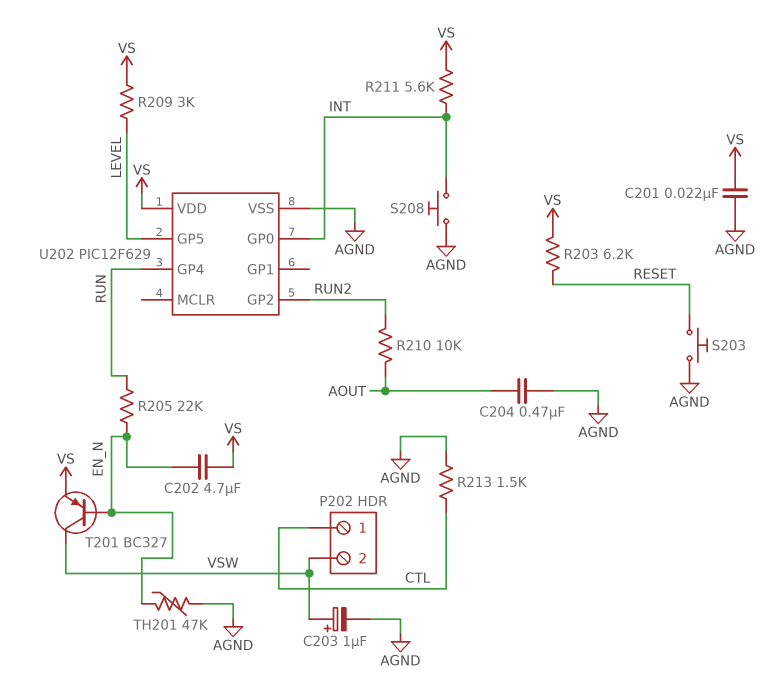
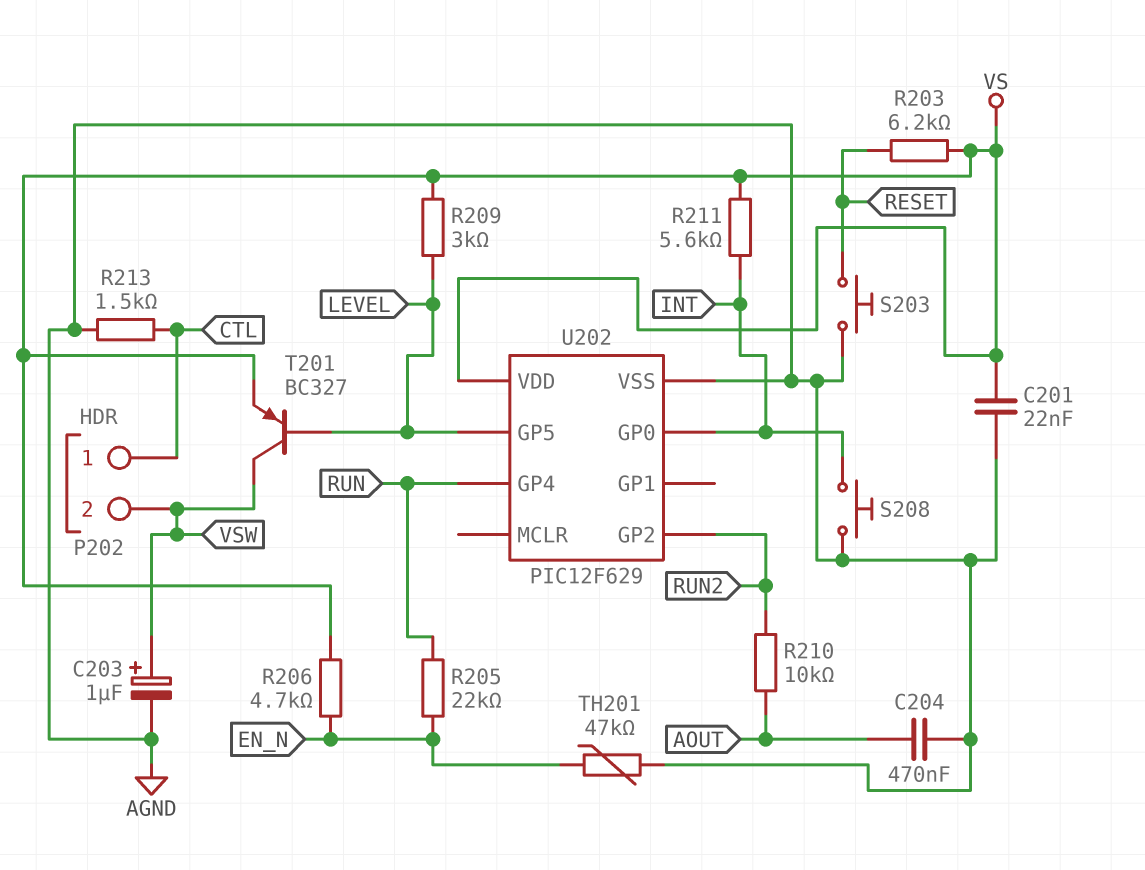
C202: 4.7uF (EN_N, VS) -> none
R206: none -> 4.7k (EN_N, VS)
T201: PNP BC327 (B EN_N, C VSW, E VS) -> PNP BC327 (B LEVEL, C VSW, E VS)

